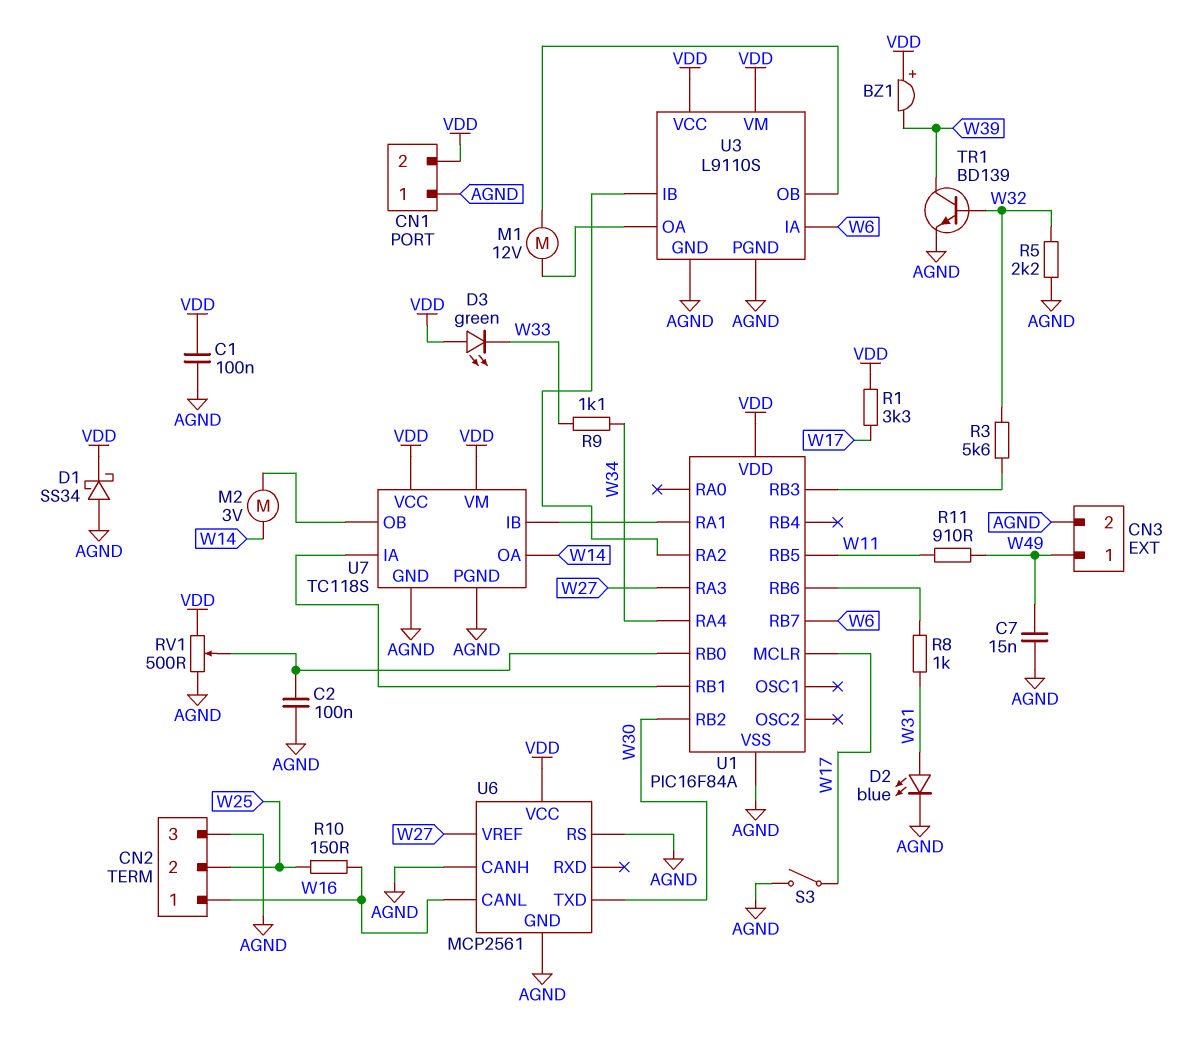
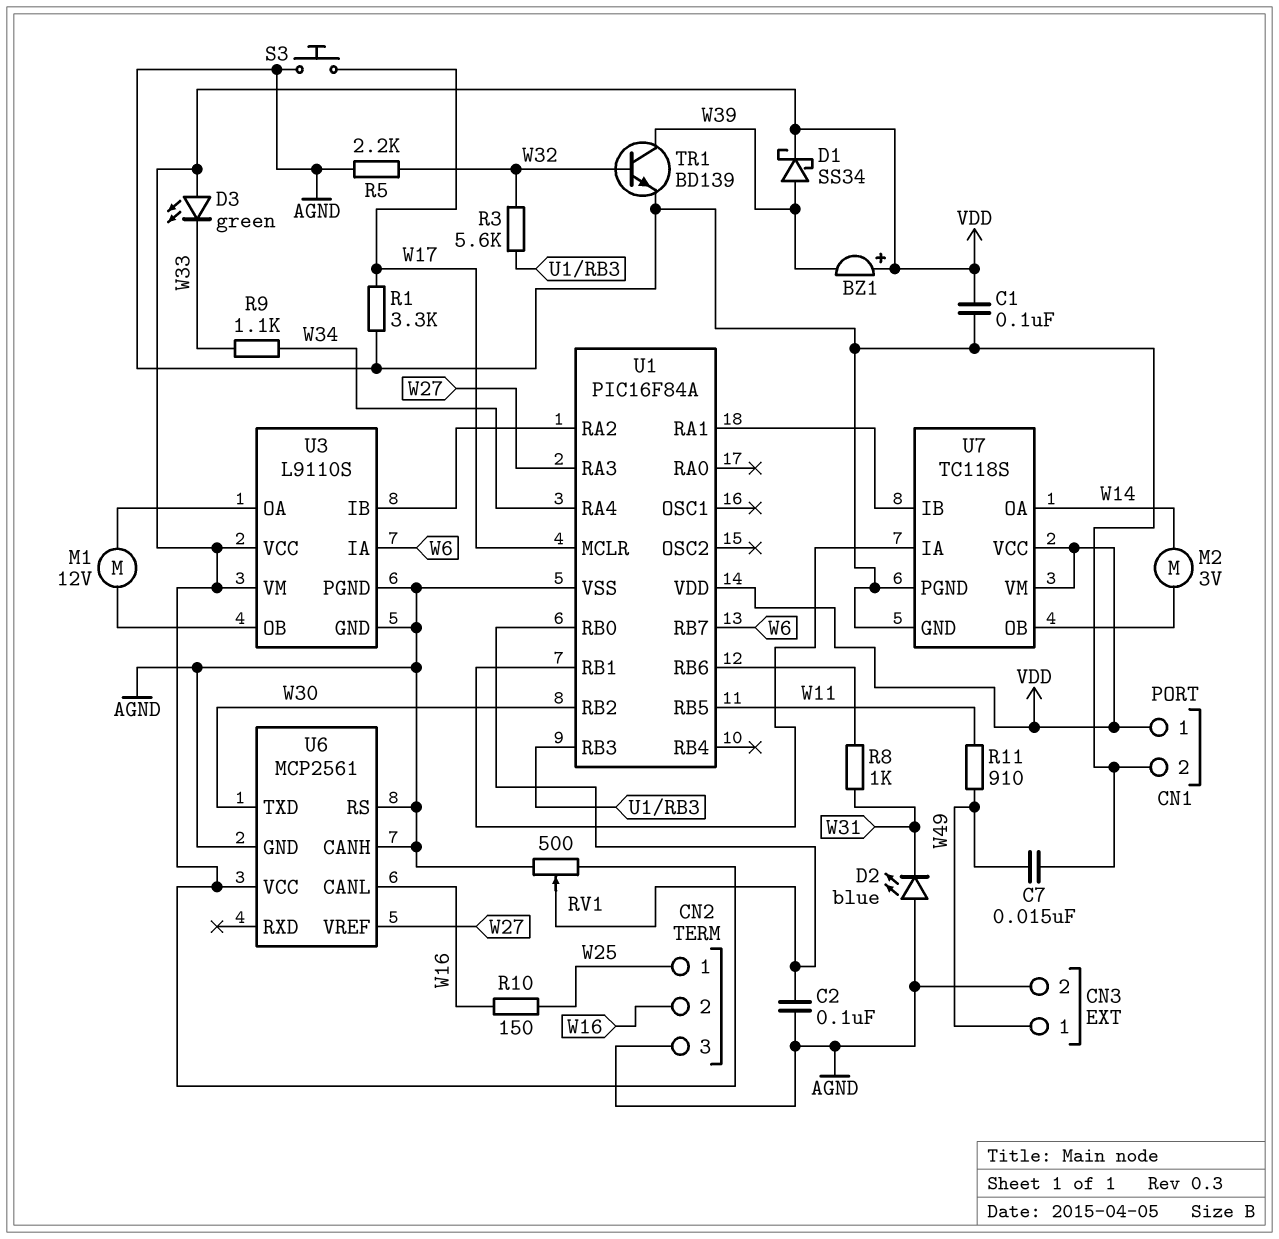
CN1 pin 1: AGND -> VDD
CN1 pin 2: VDD -> AGND
CN2 pin 1: W16 -> W25
CN2 pin 2: W25 -> W16
D1: schottky SS34 (A AGND, K VDD) -> schottky SS34 (A W39, K VDD)
D2: LED blue (A W31, K AGND) -> LED blue (A AGND, K W31)
R1: 3.3k (VDD, W17) -> 3.3k (AGND, W17)
S3: switch (AGND, W17) -> button (AGND, W17)

